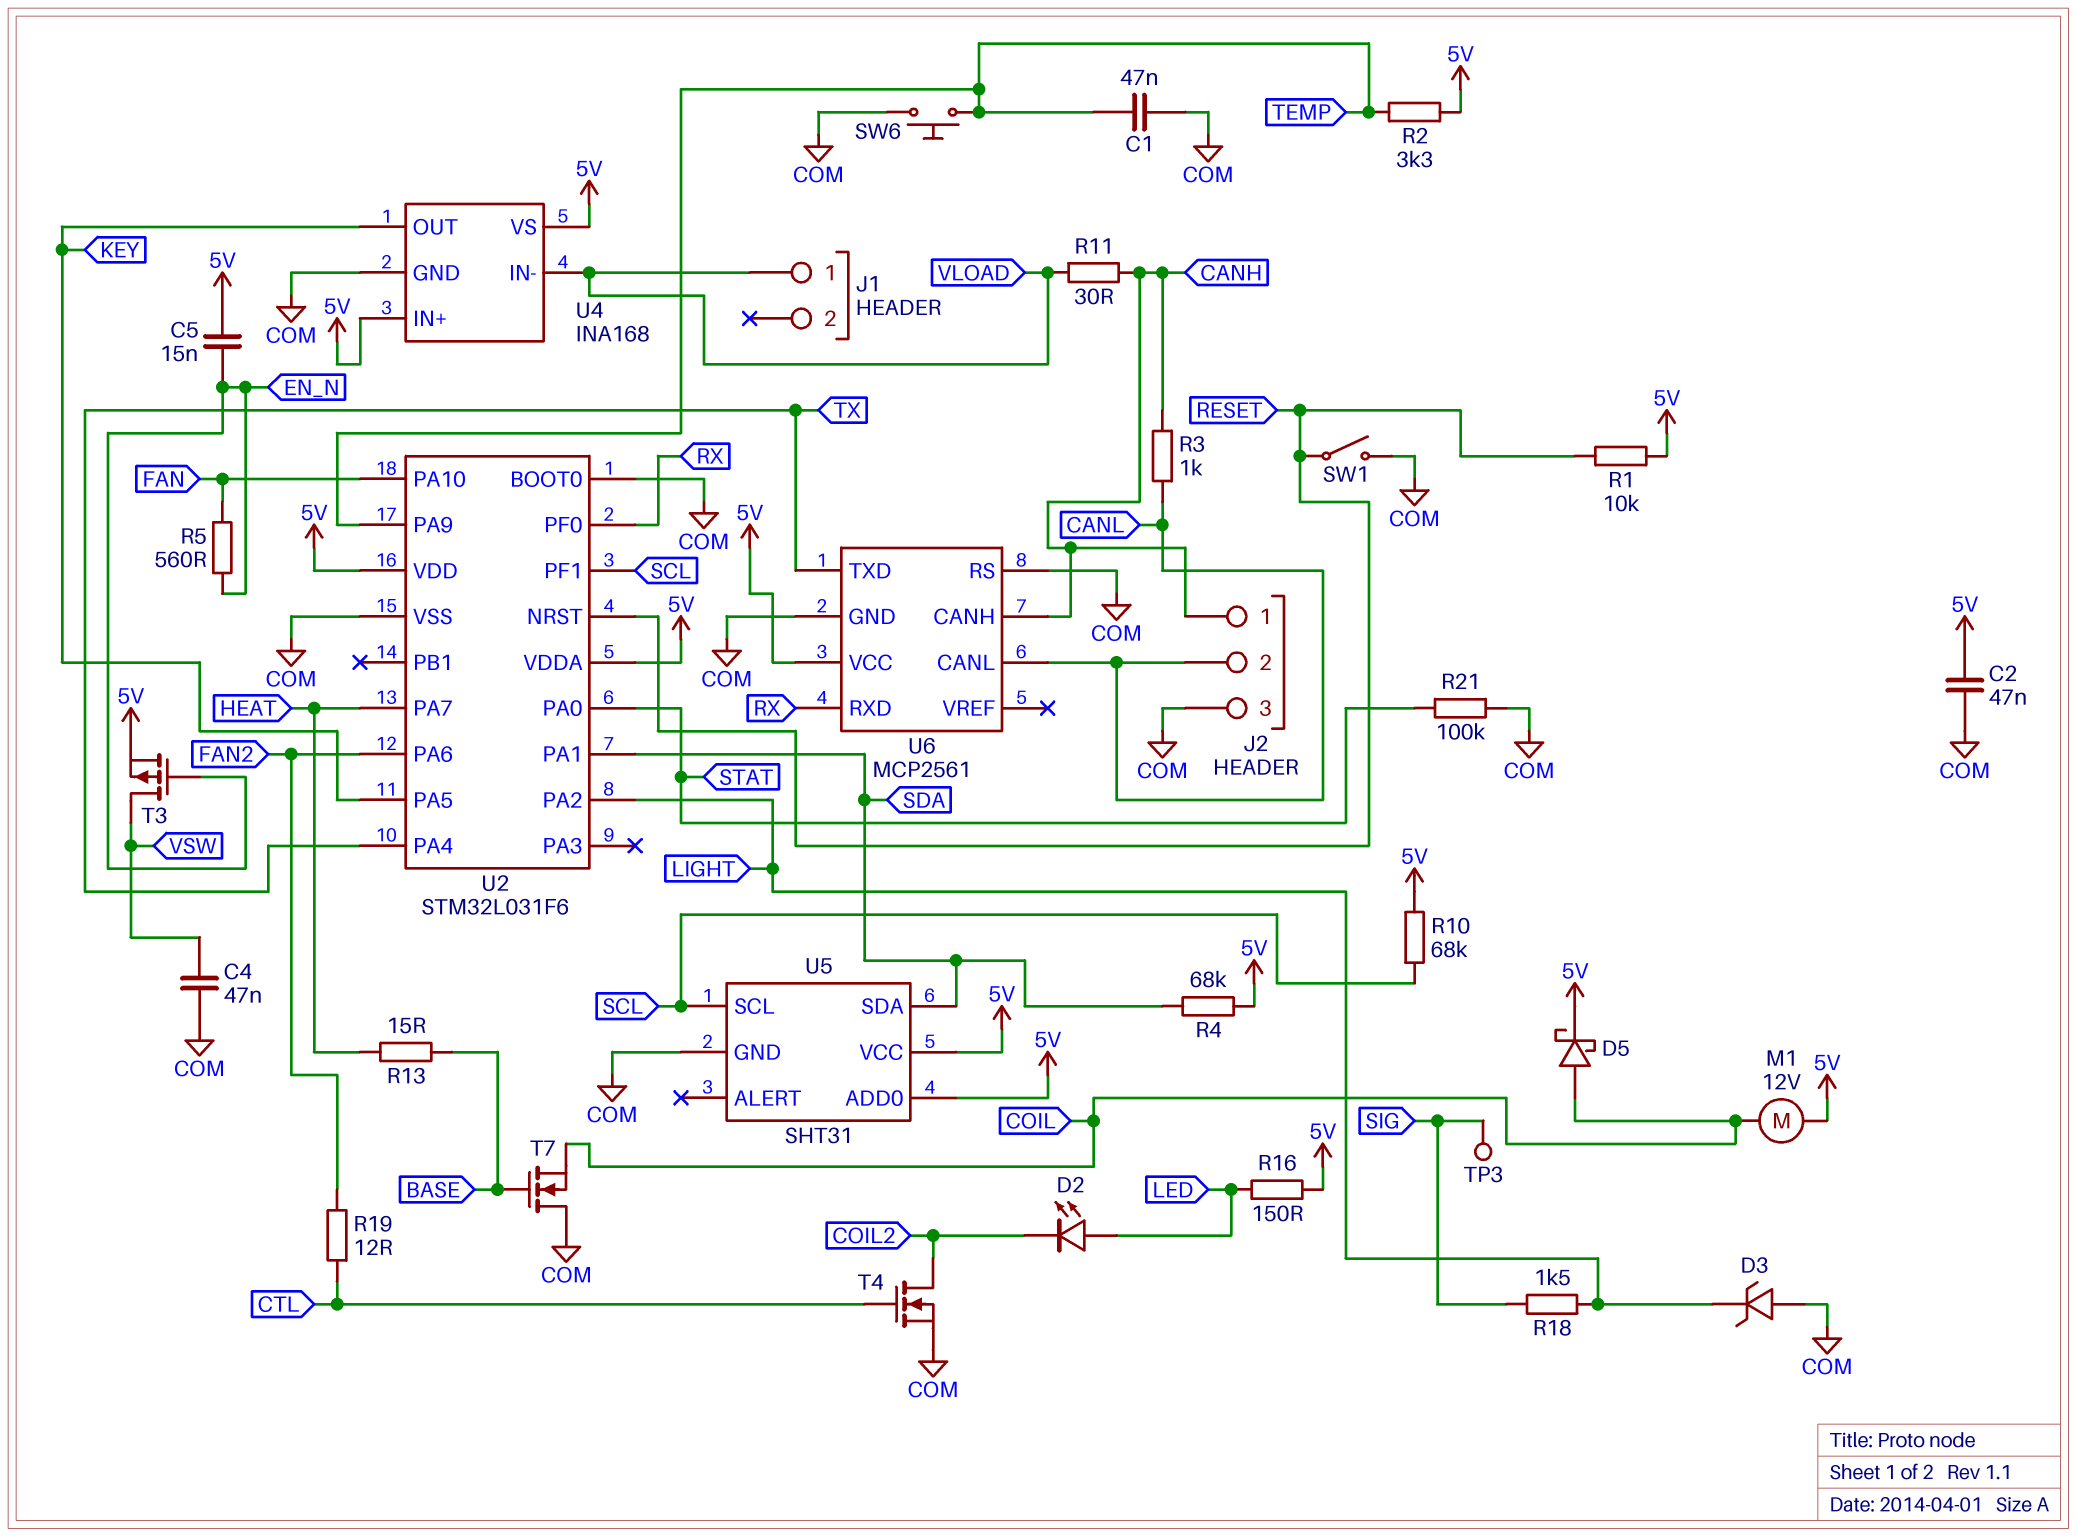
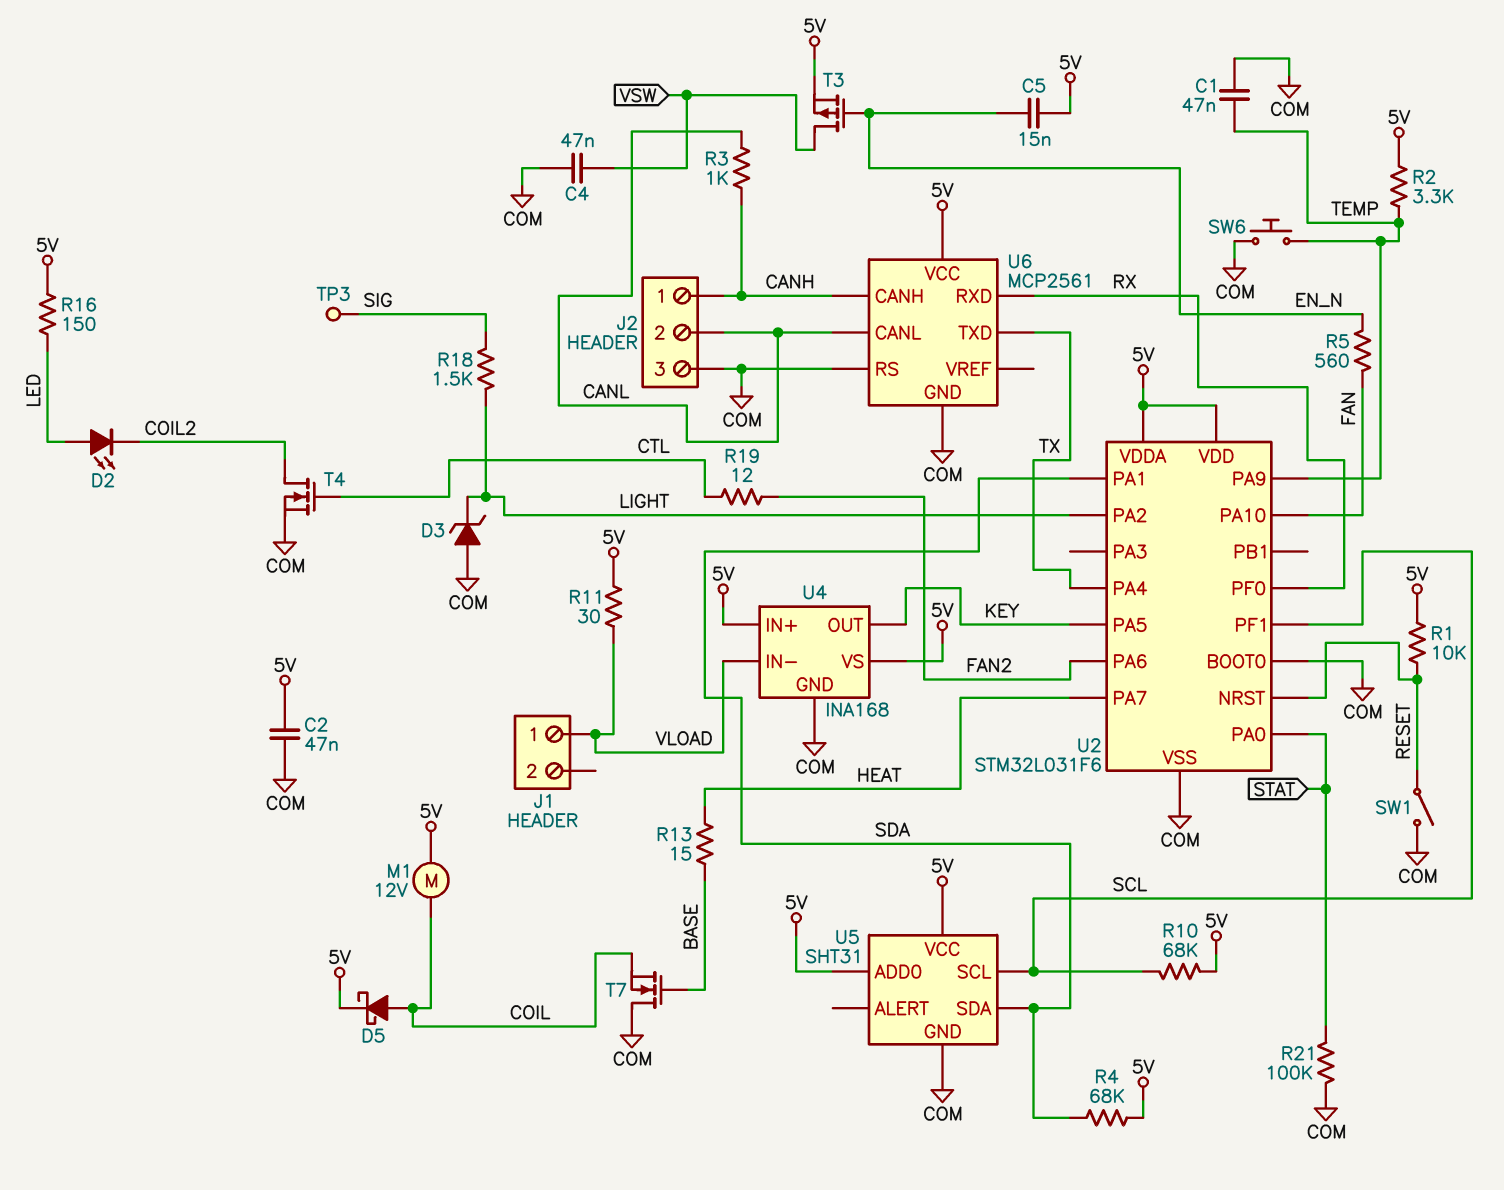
R11: 30 (CANH, VLOAD) -> 30 (5V, VLOAD)

